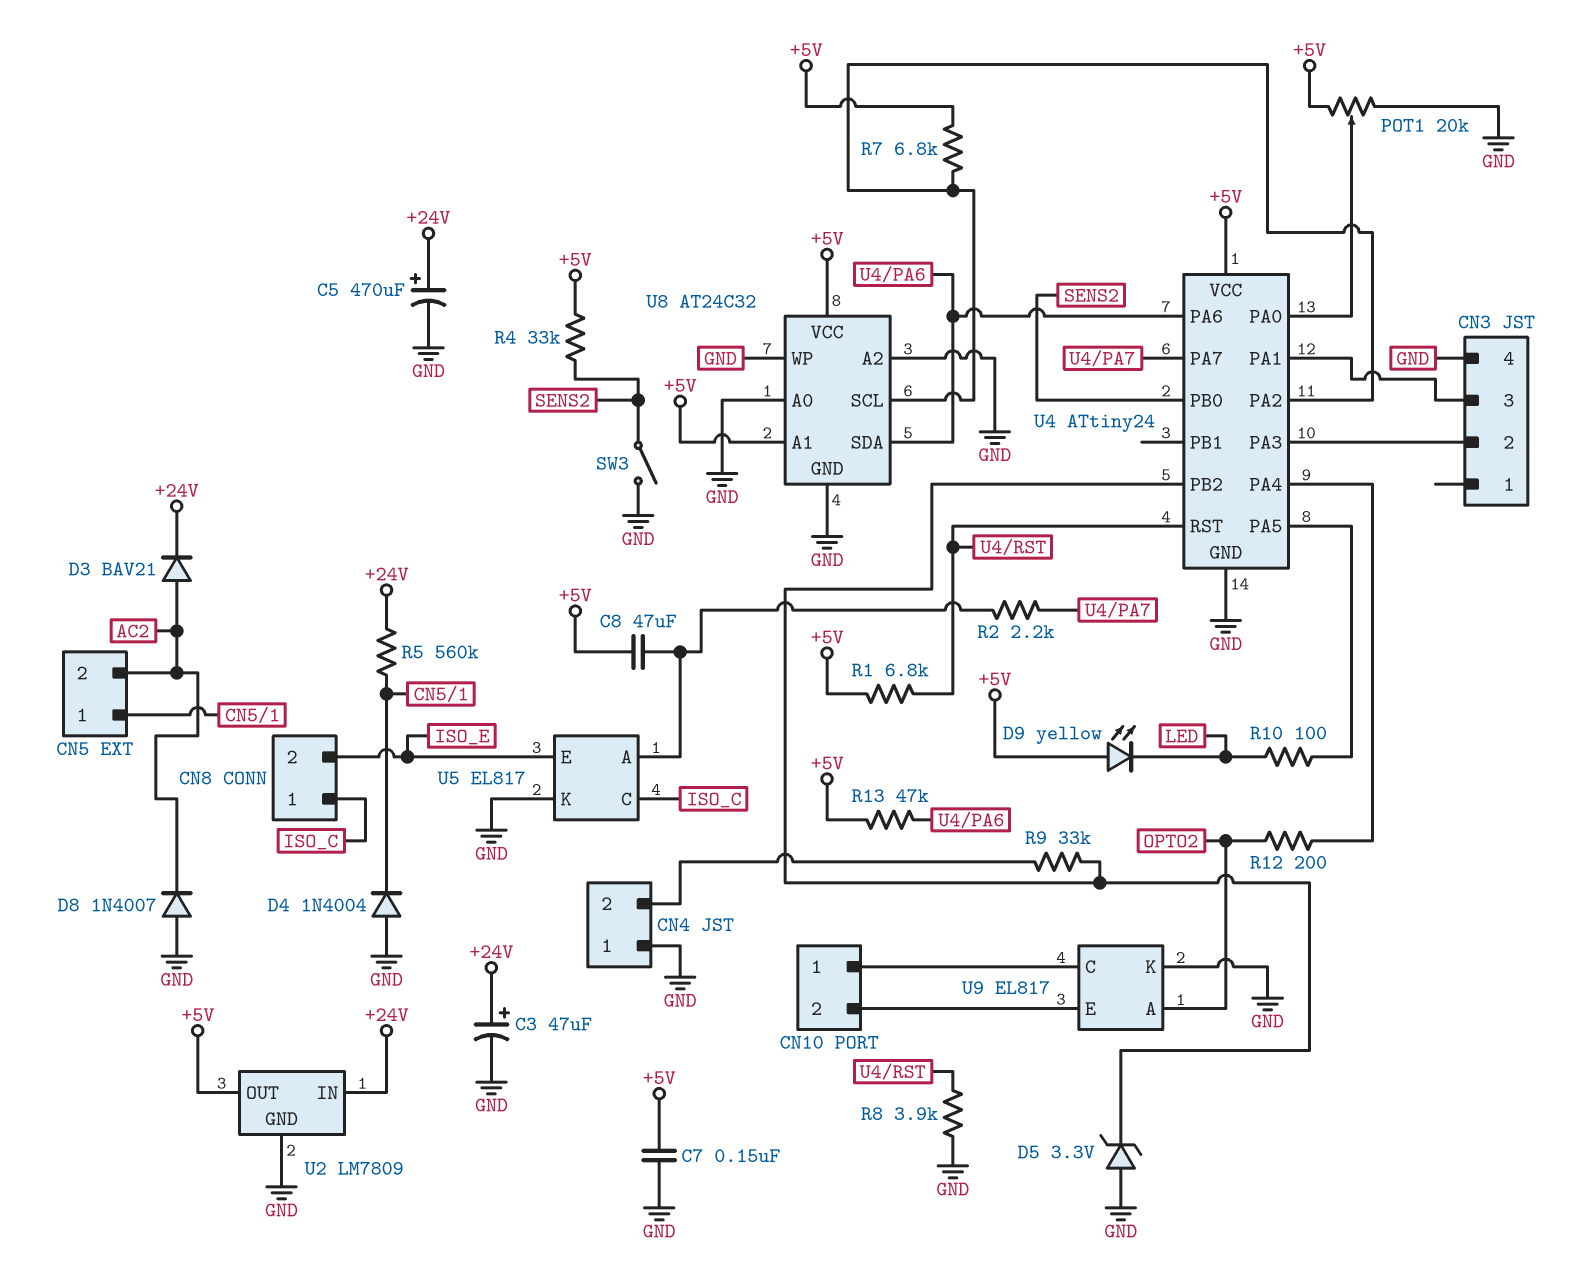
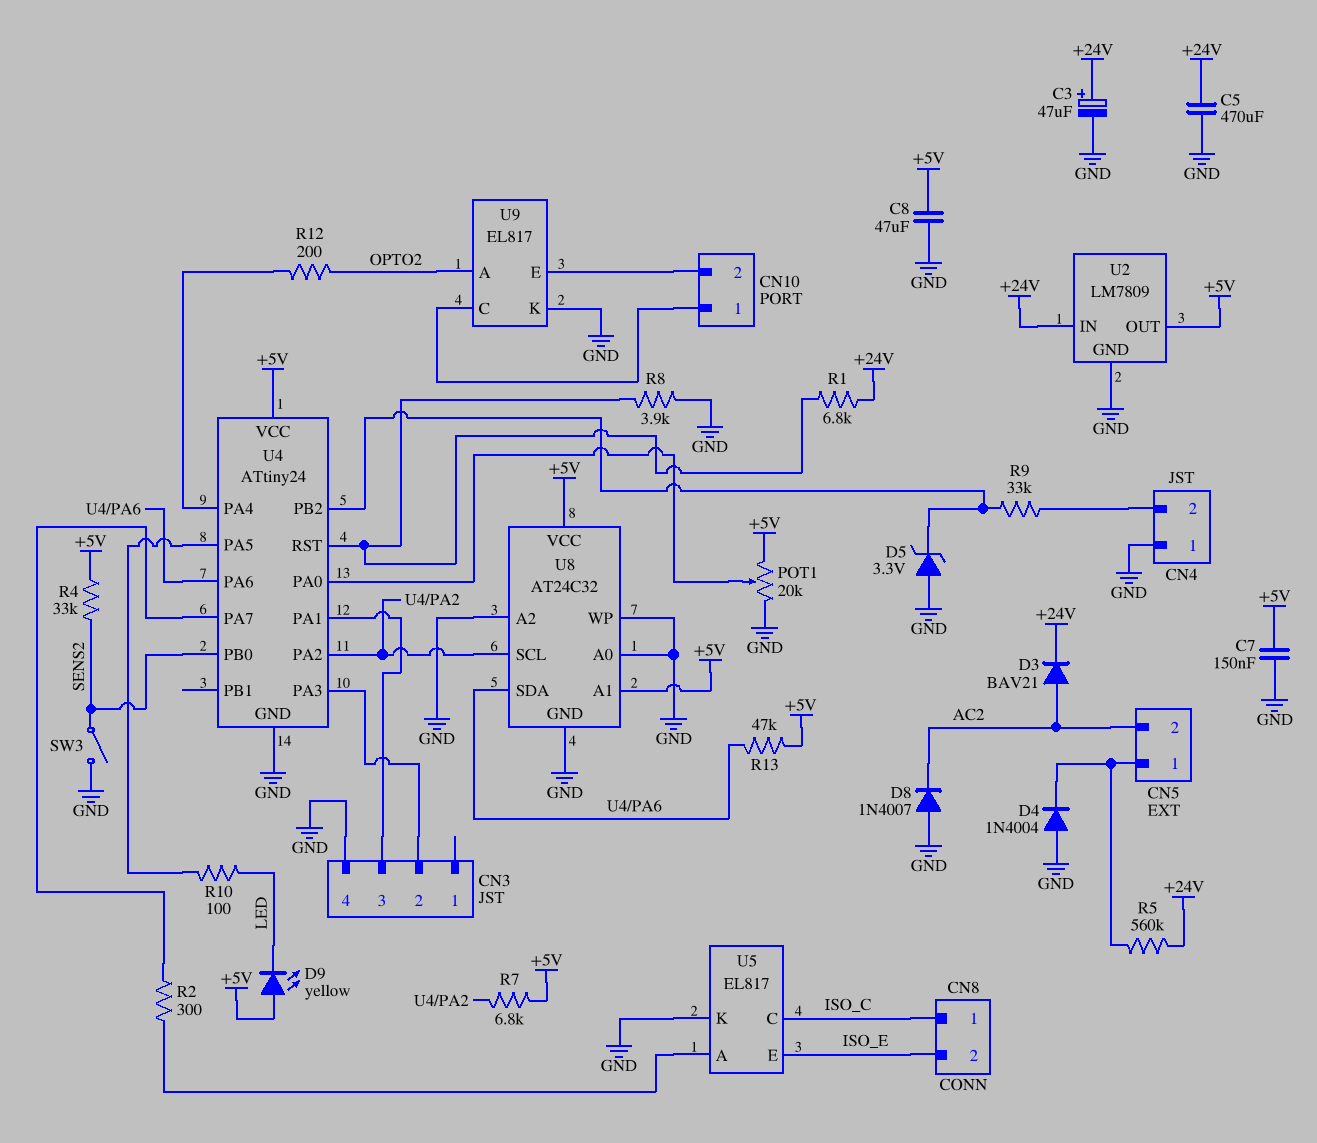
C5: 470uF (plus +24V, minus GND) -> 470uF (+24V, GND)
C8: 47uF (+5V, U5/A) -> 47uF (+5V, GND)
R1: 6.8k (+5V, U4/RST) -> 6.8k (+24V, U4/RST)
R2: 2.2k (U4/PA7, U5/A) -> 300 (U4/PA7, U5/A)

